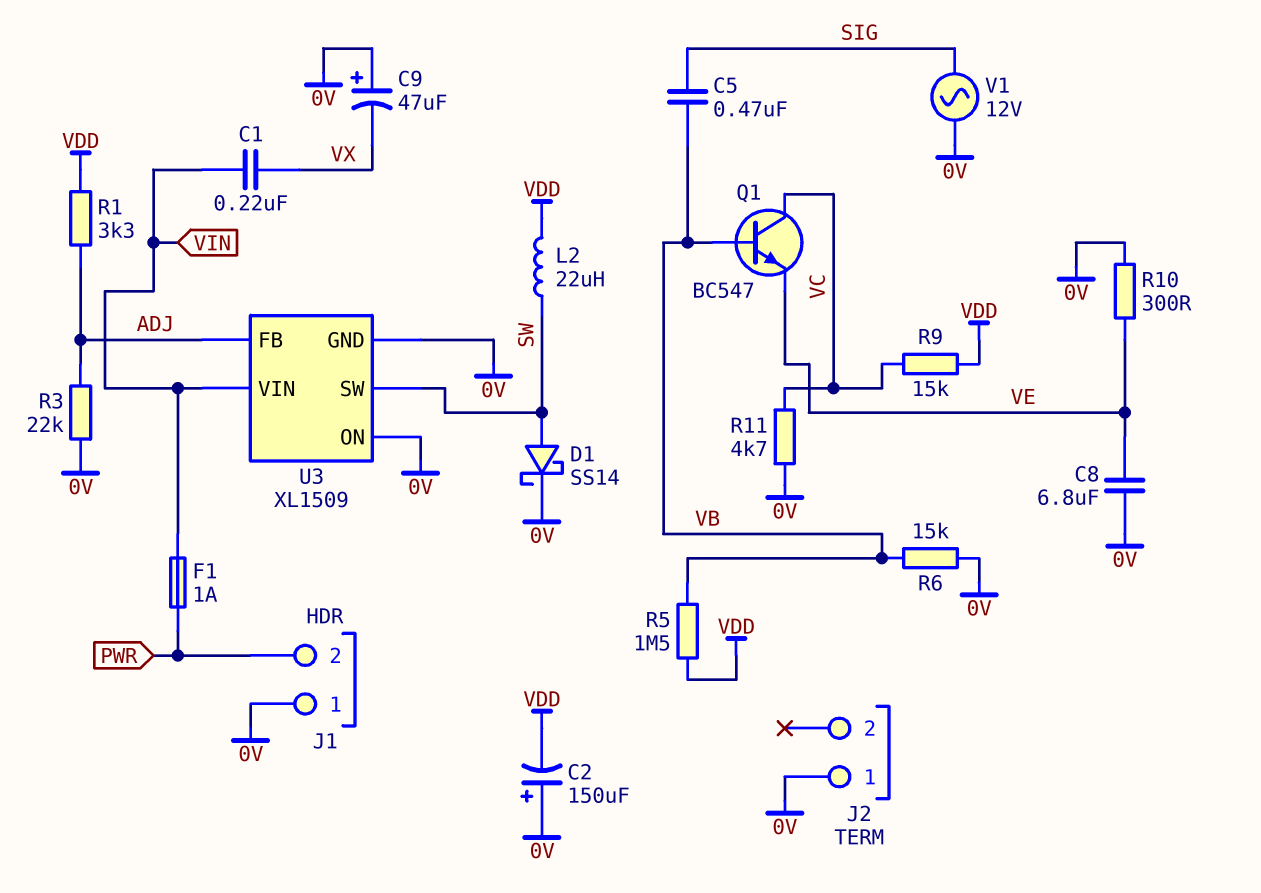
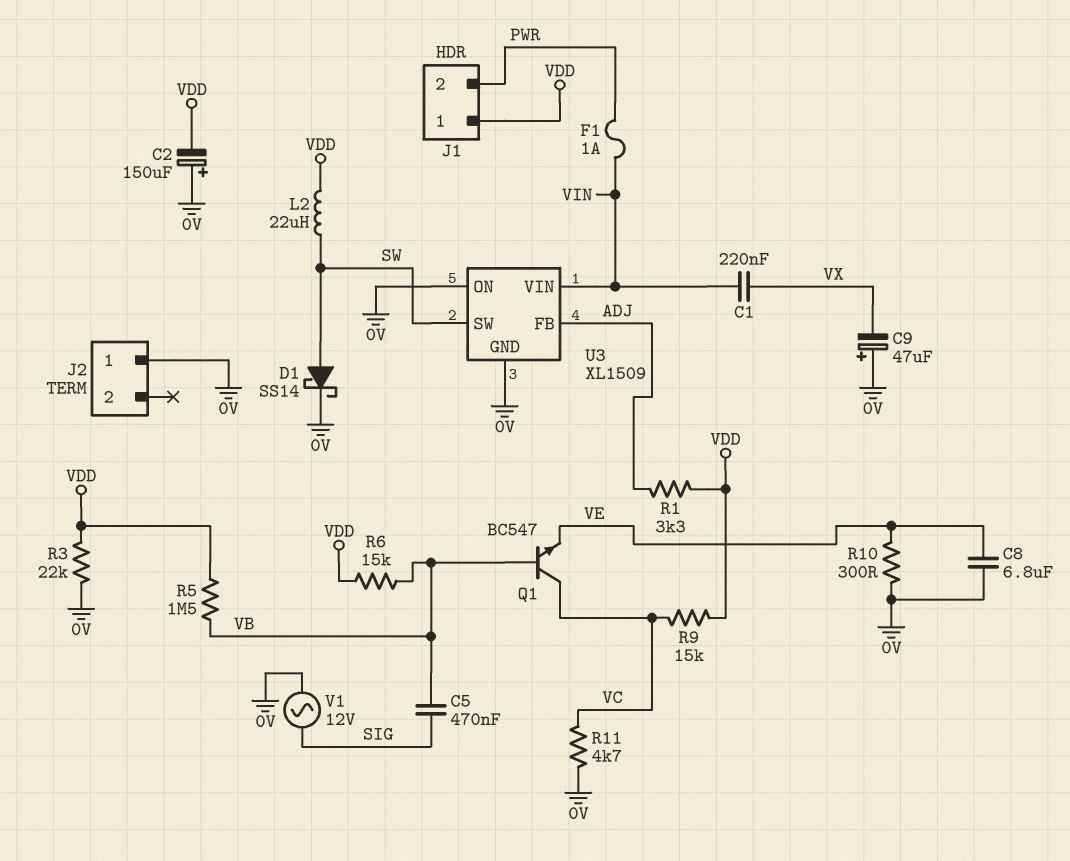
J1 pin 1: 0V -> VDD
R3: 22k (0V, ADJ) -> 22k (0V, VDD)
R6: 15k (0V, VB) -> 15k (VB, VDD)

